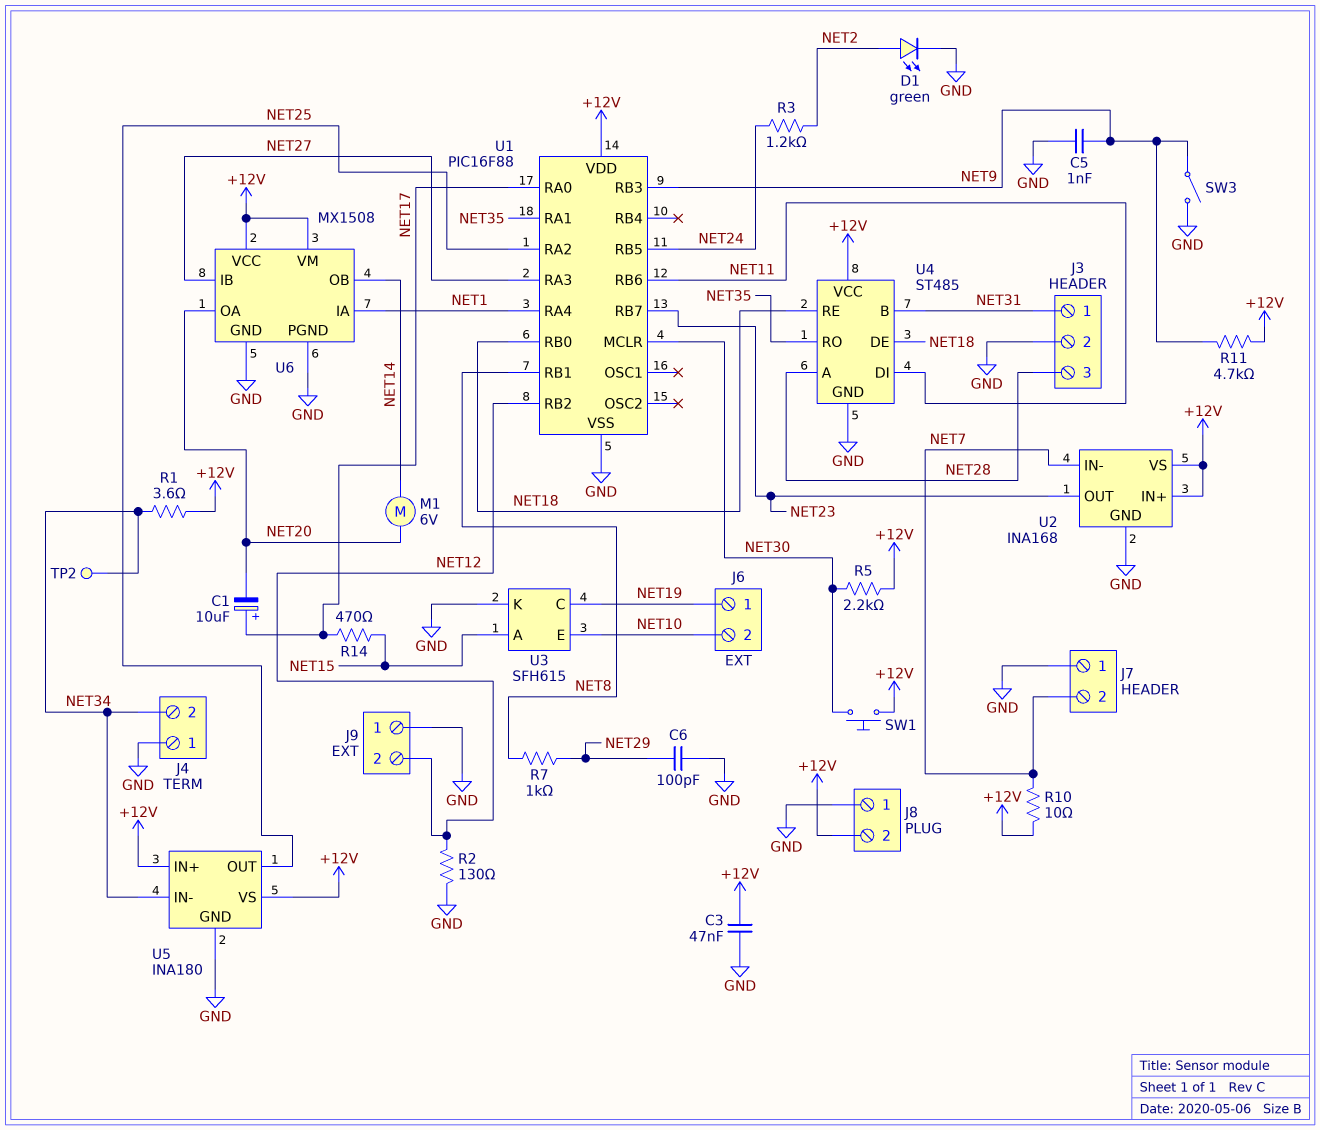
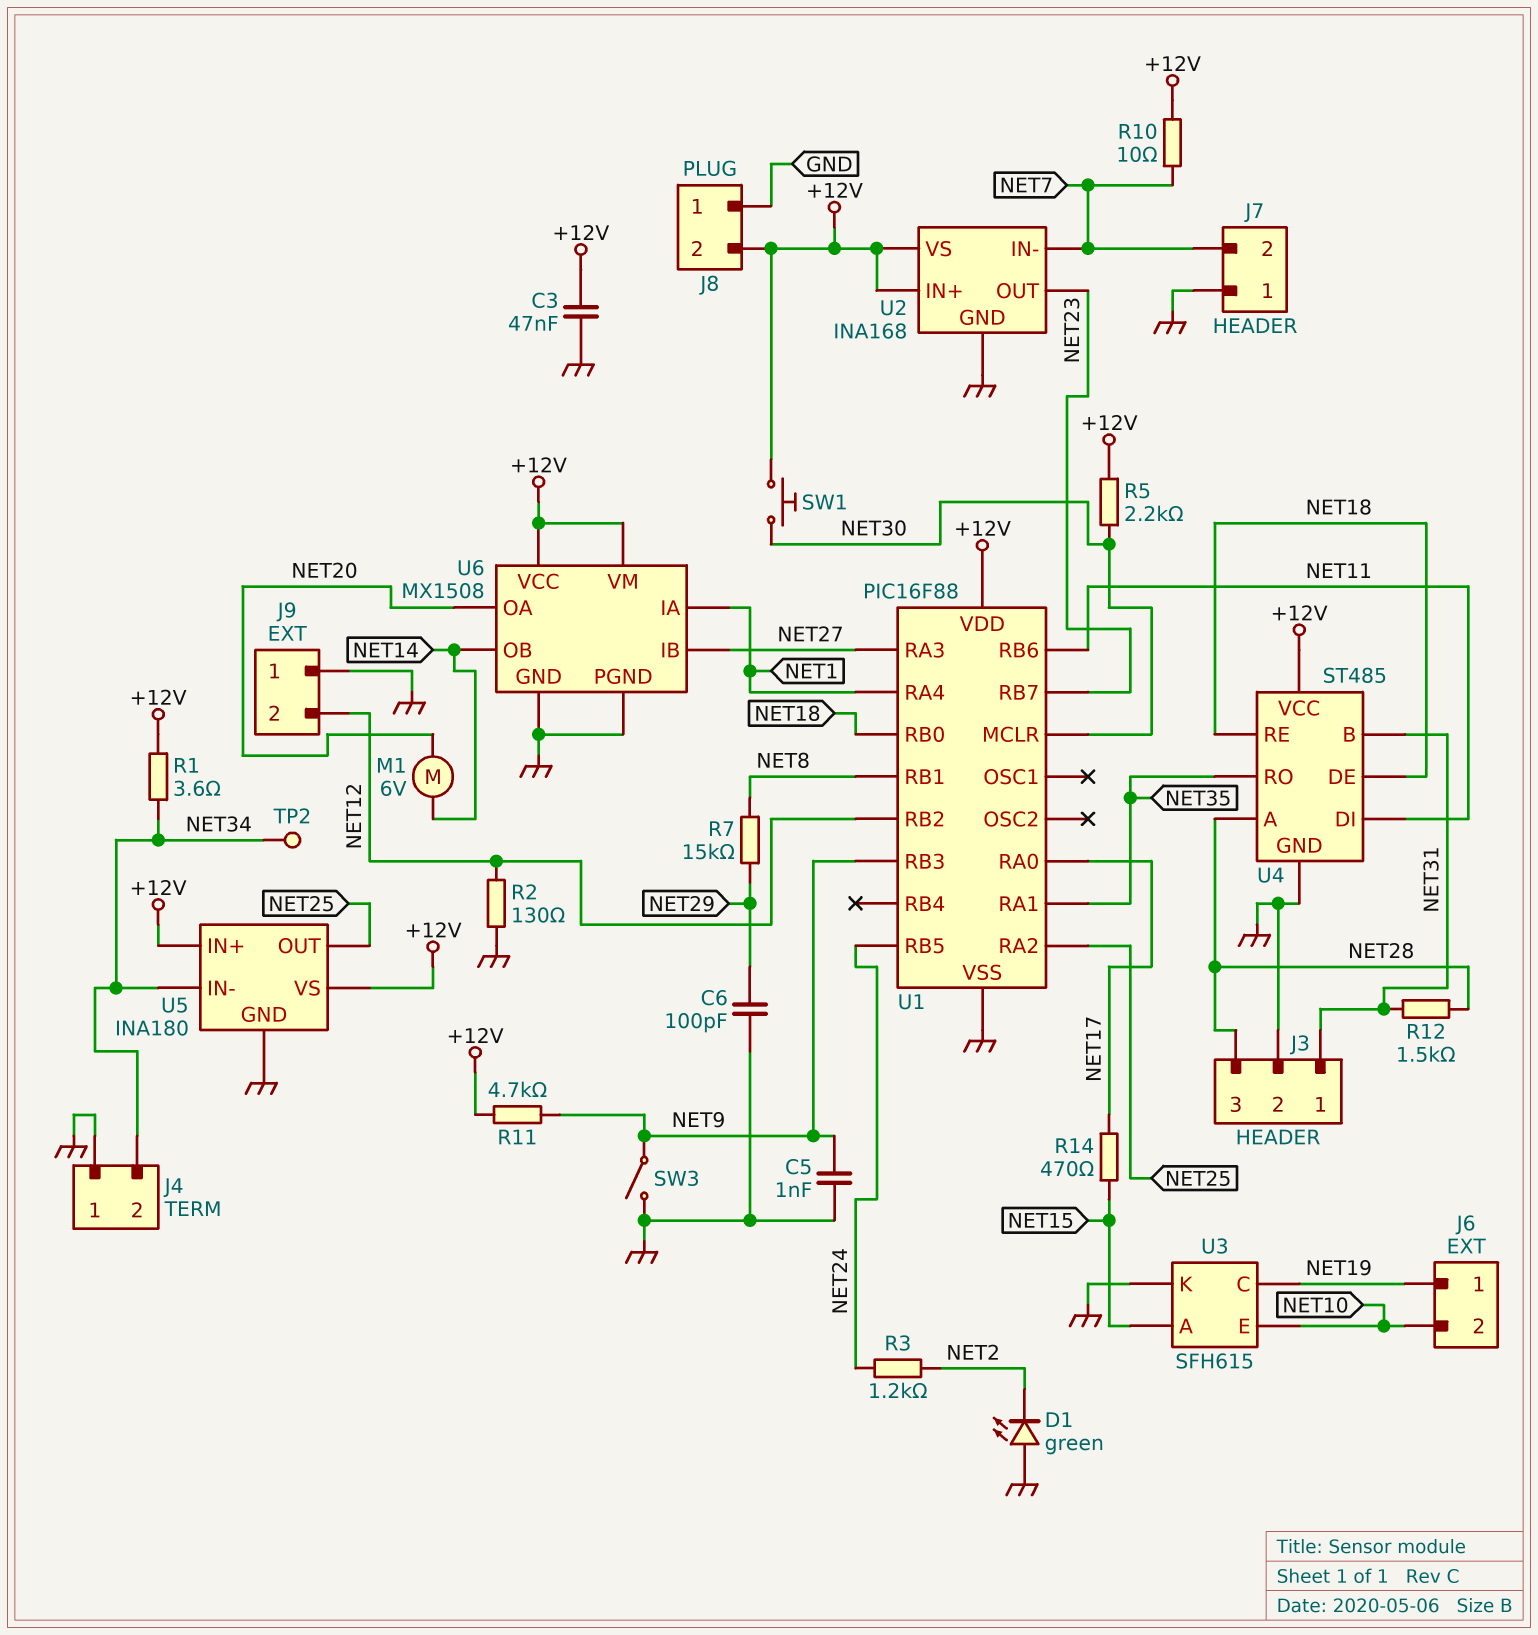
C1: 10uF (plus NET17, minus NET20) -> none
D1: LED green (A NET2, K GND) -> LED green (A GND, K NET2)
R7: 1k (NET8, NET29) -> 15k (NET8, NET29)
R12: none -> 1.5k (NET28, NET31)

